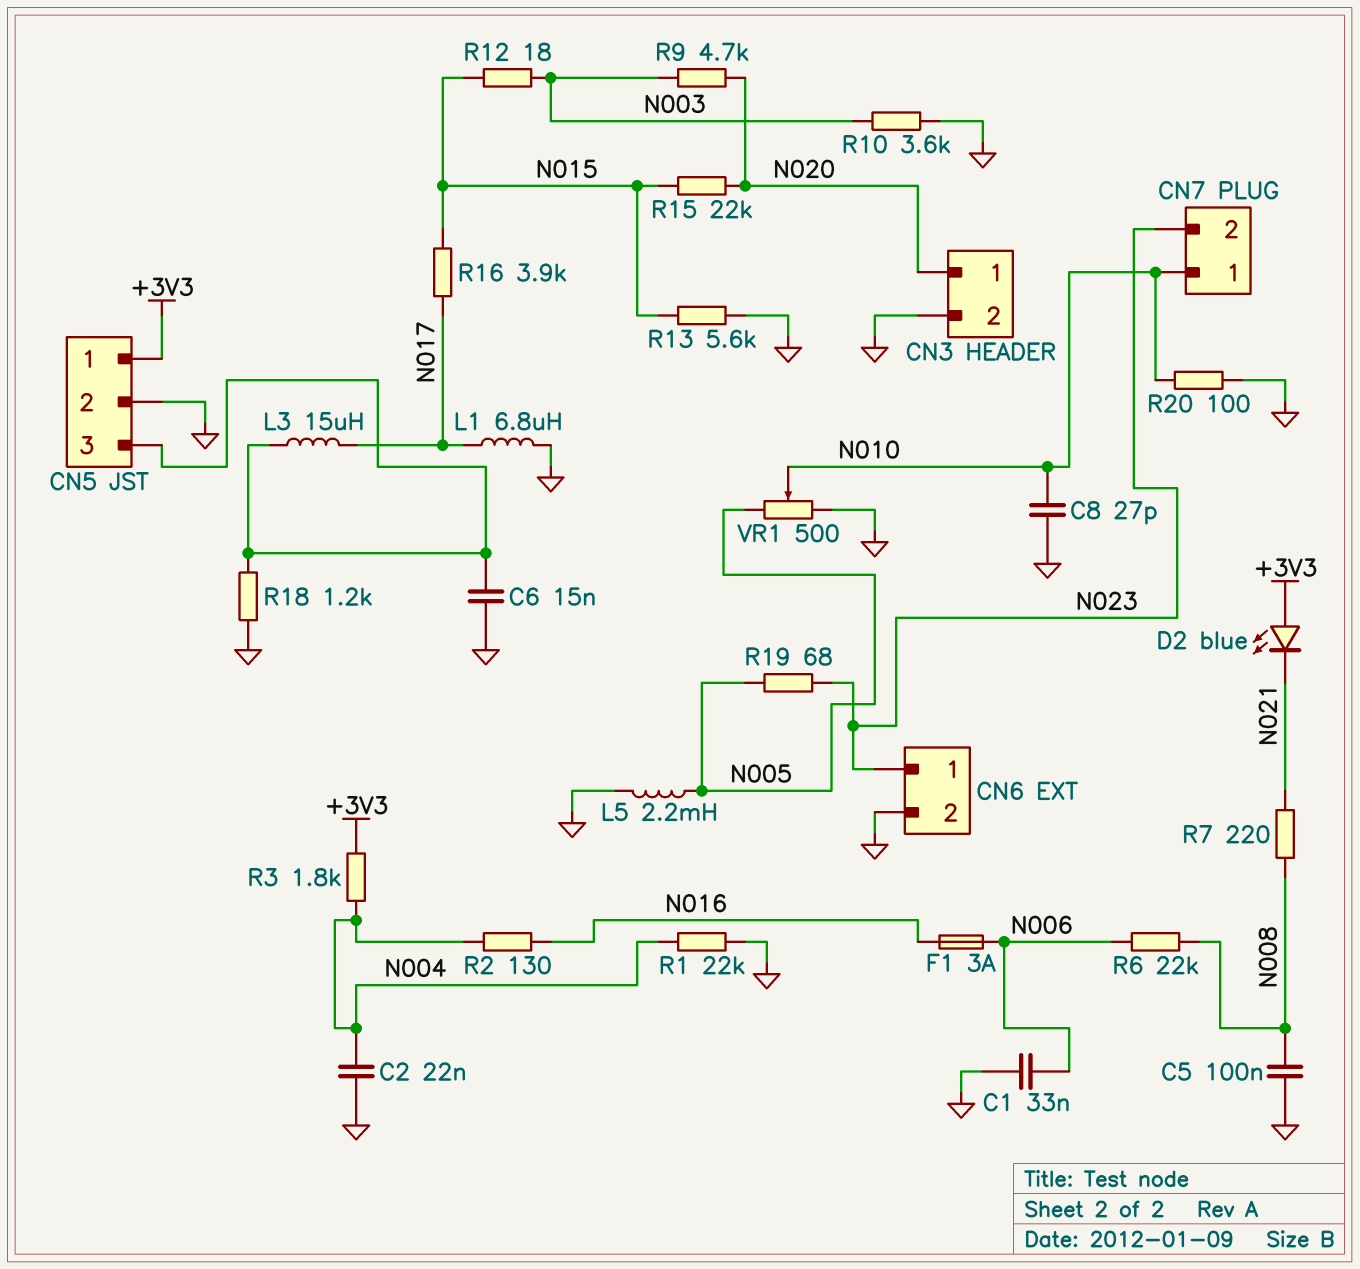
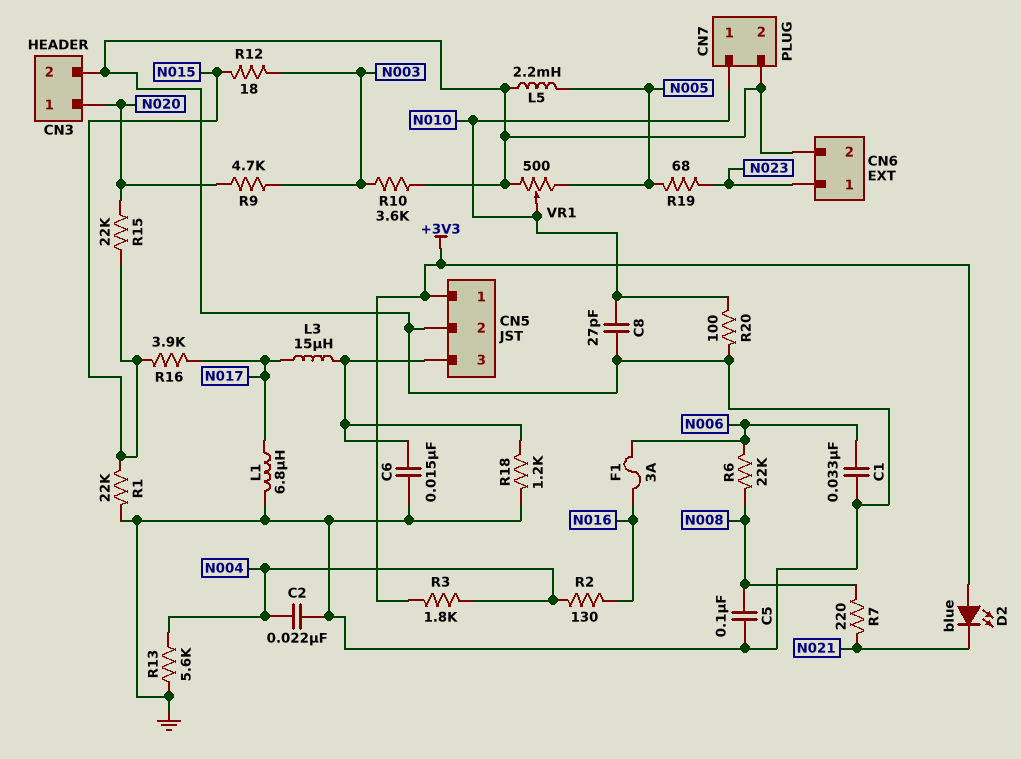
CN7 pin 2: N023 -> GND
R1: 22k (GND, N004) -> 22k (GND, N015)
R13: 5.6k (GND, N015) -> 5.6k (GND, N004)

